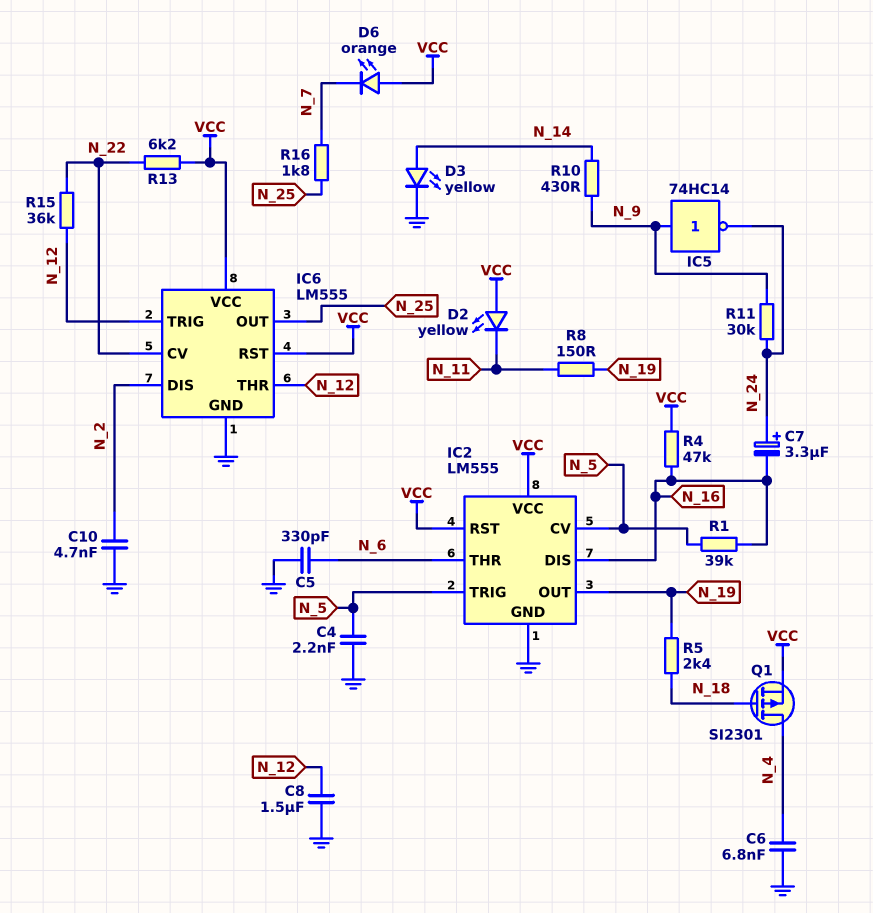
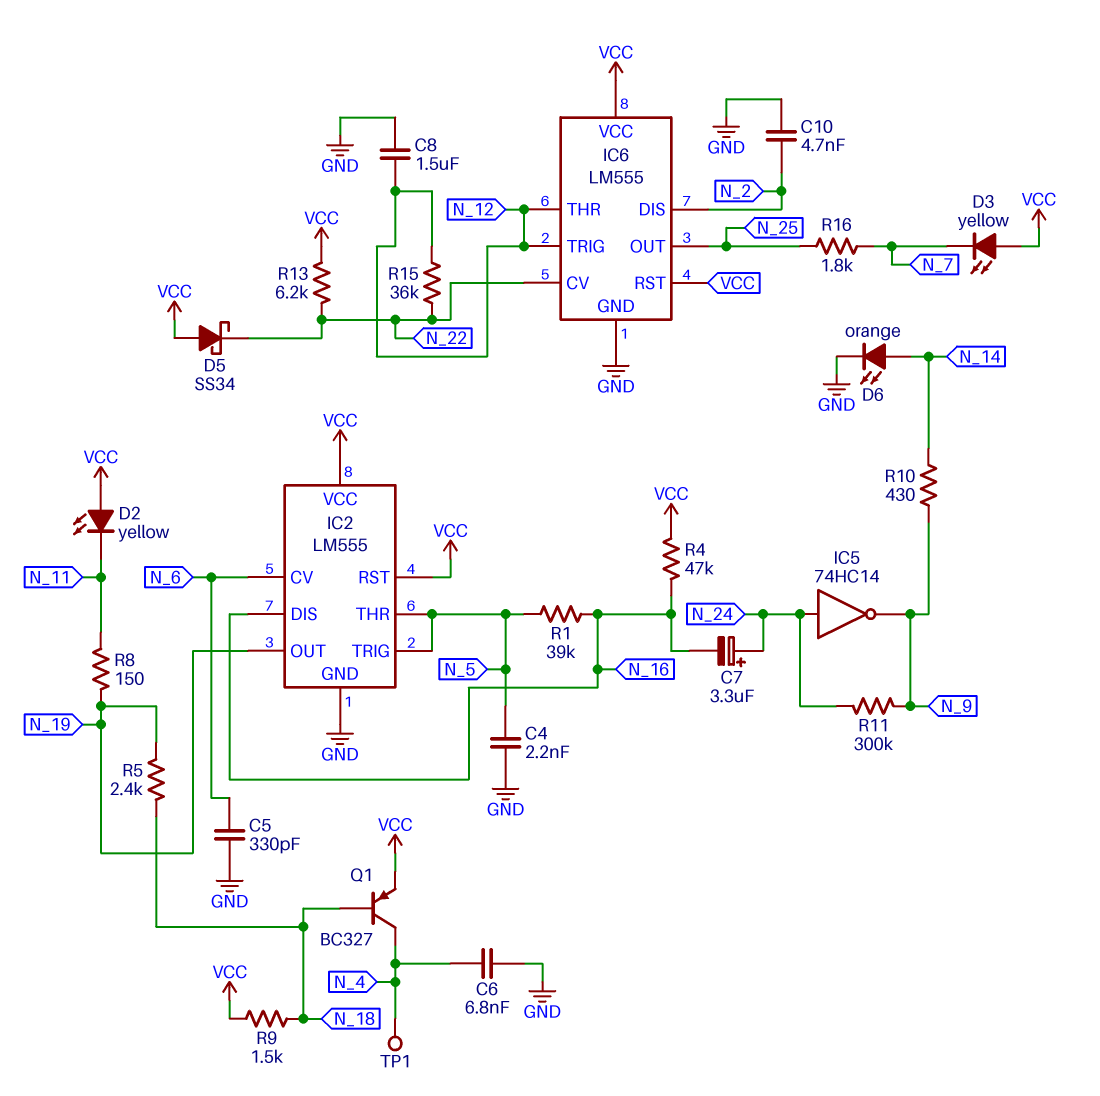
D3: LED yellow (A N_14, K GND) -> LED yellow (A VCC, K N_7)
D5: none -> schottky SS34 (A VCC, K N_22)
D6: LED orange (A VCC, K N_7) -> LED orange (A N_14, K GND)
IC2 pin CV: N_5 -> N_6
IC2 pin THR: N_6 -> N_5
IC5: NOT 74HC14 (in N_9, out N_24) -> NOT 74HC14 (in N_24, out N_9)
Q1: PMOS SI2301 (G N_18, D N_4, S VCC) -> PNP BC327 (B N_18, C N_4, E VCC)
R9: none -> 1.5k (N_18, VCC)
R11: 30k (N_9, N_24) -> 300k (N_9, N_24)
TP1: none -> test point (N_4)

